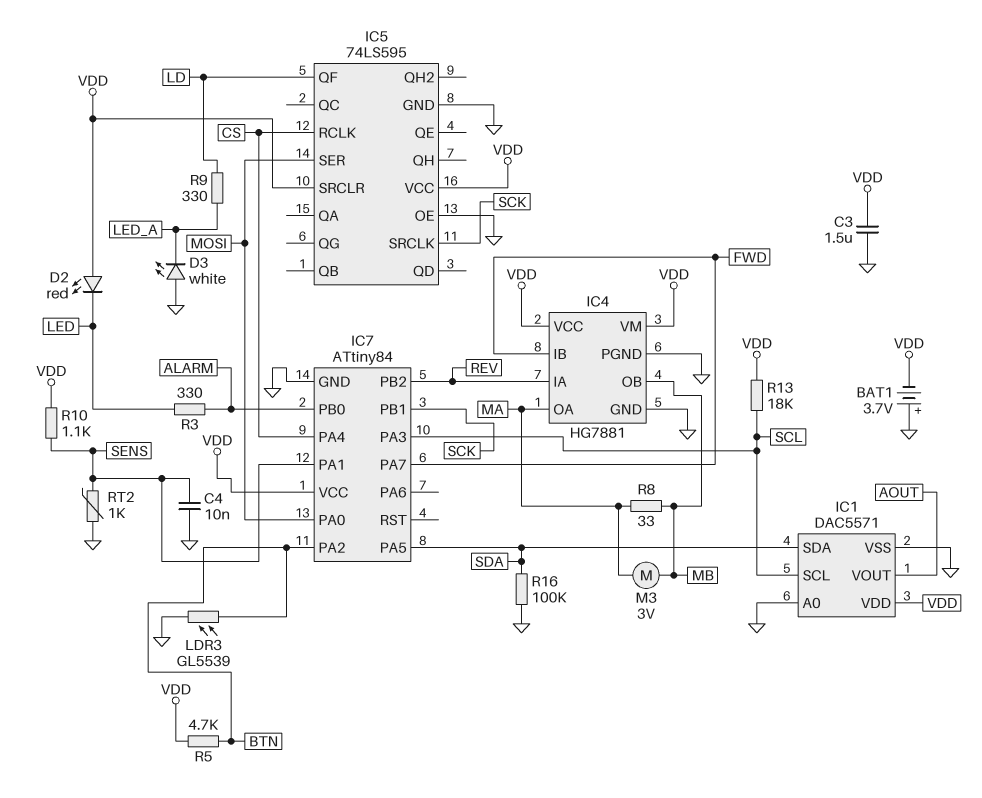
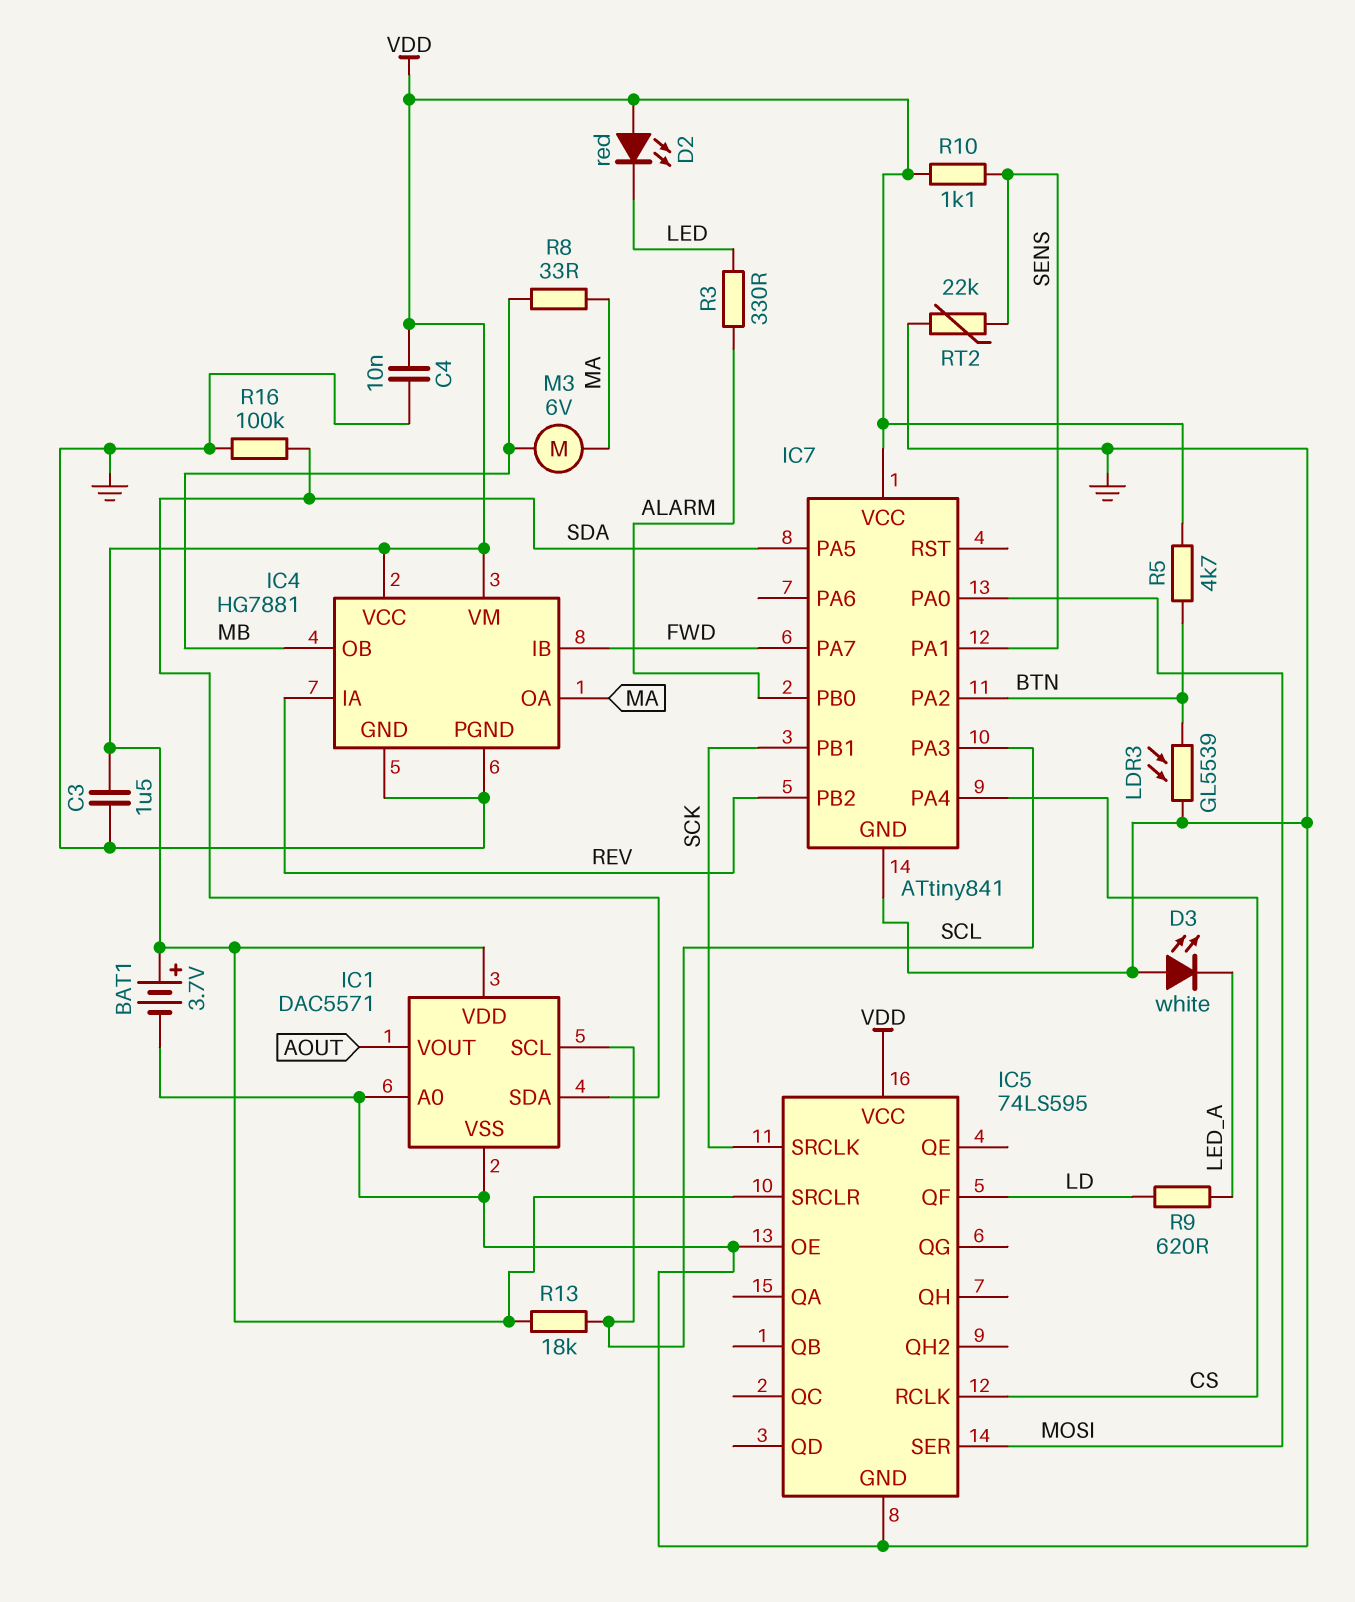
BAT1: 3.7V (plus GND, minus VDD) -> 3.7V (plus VDD, minus GND)
C4: 10nF (GND, SENS) -> 10nF (GND, VDD)
IC7: ATtiny84 -> ATtiny841
M3: motor 3V (MA, MB) -> motor 6V (MA, MB)
R9: 330 (LD, LED_A) -> 620 (LD, LED_A)
RT2: 1k (GND, SENS) -> 22k (GND, SENS)

